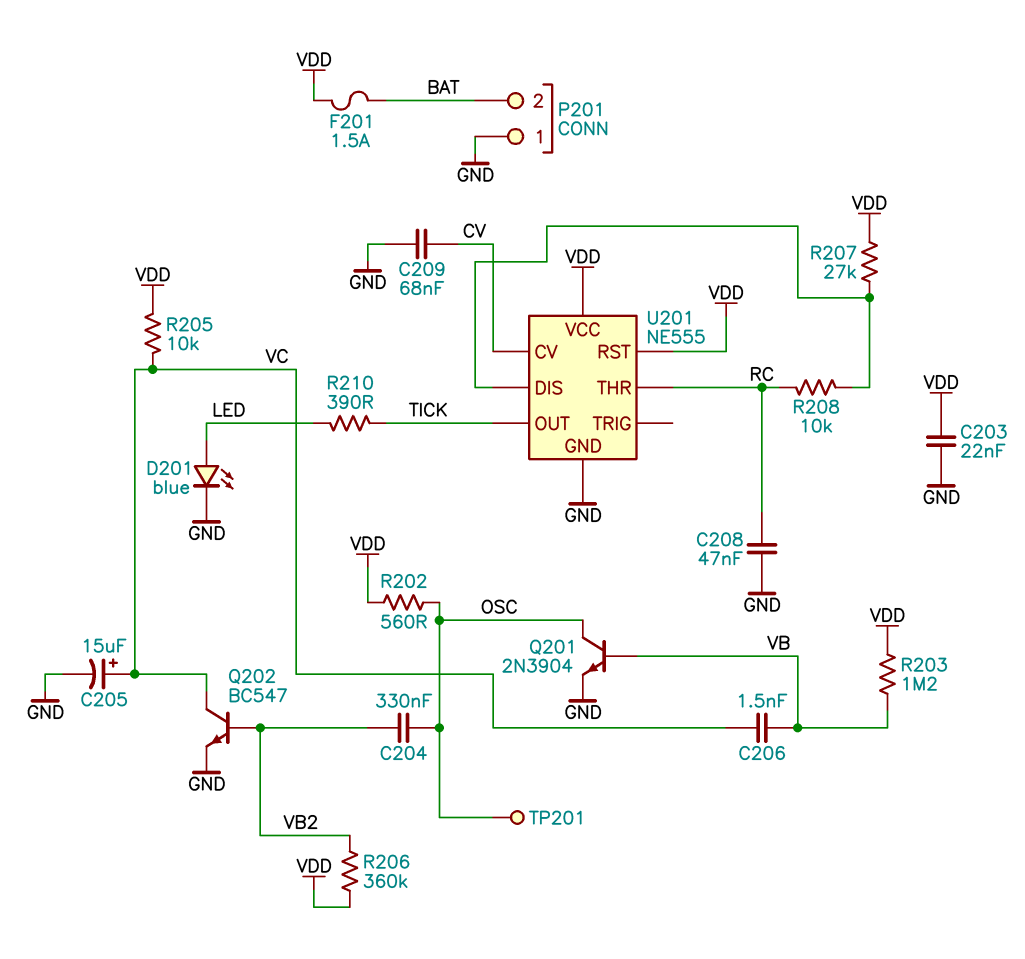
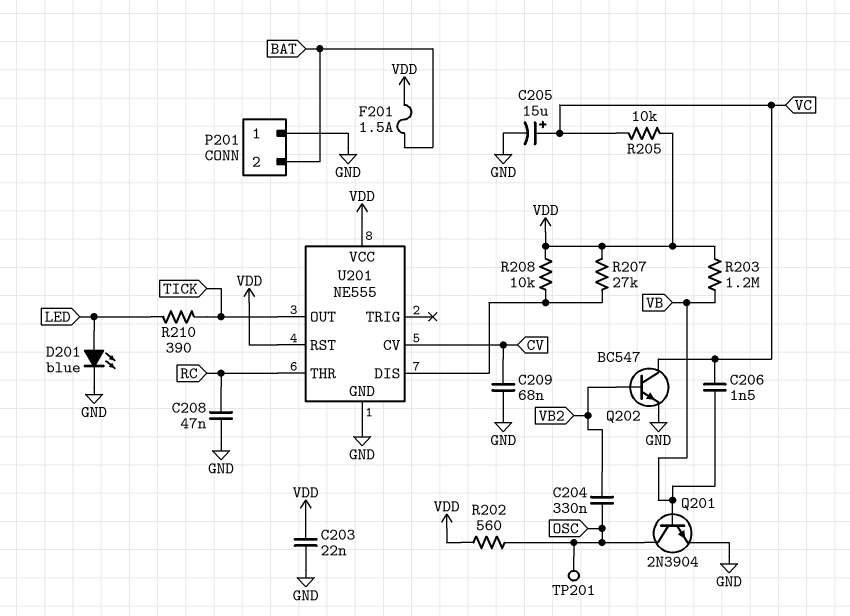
R206: 360k (VB2, VDD) -> none
R208: 10k (RC, U201/DIS) -> 10k (U201/DIS, VDD)

